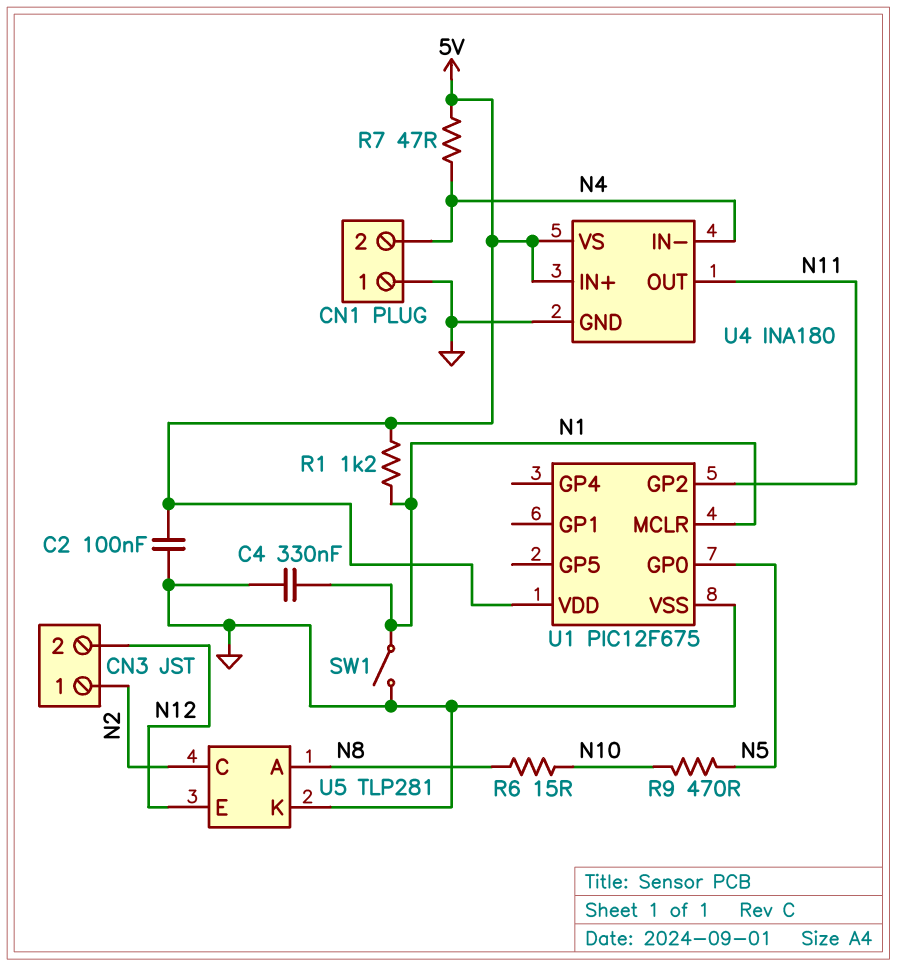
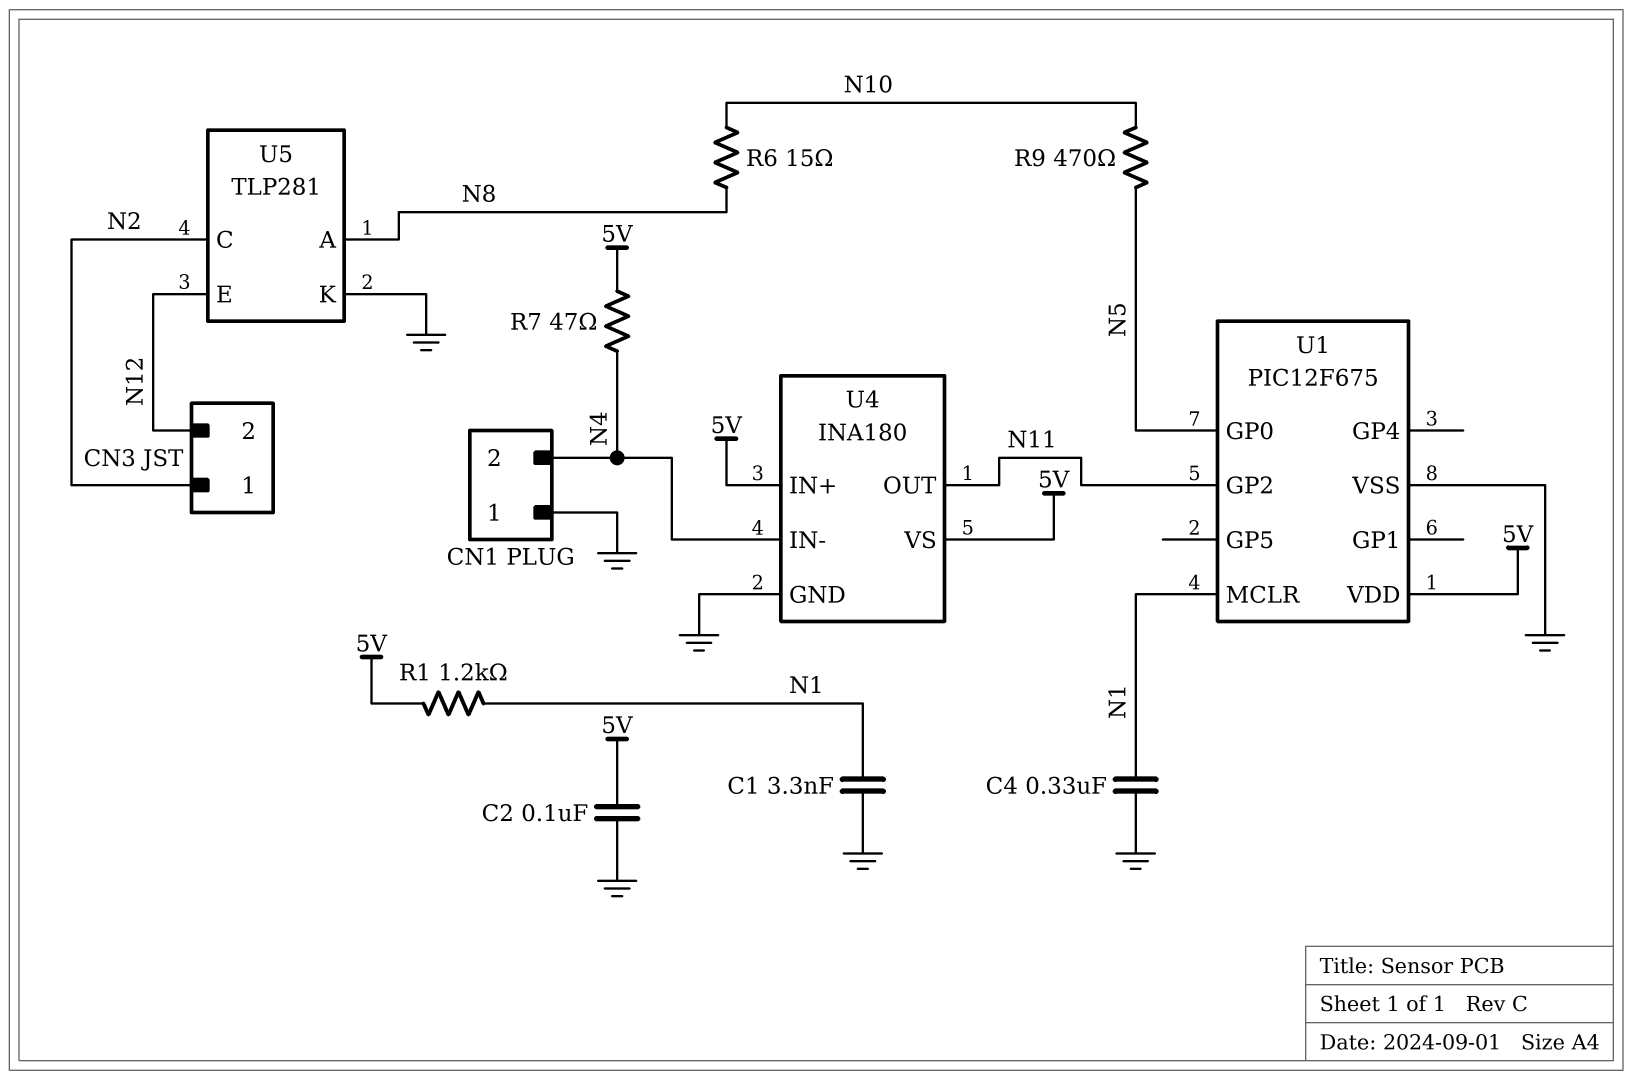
C1: none -> 3.3nF (GND, N1)
SW1: switch (GND, N1) -> none

